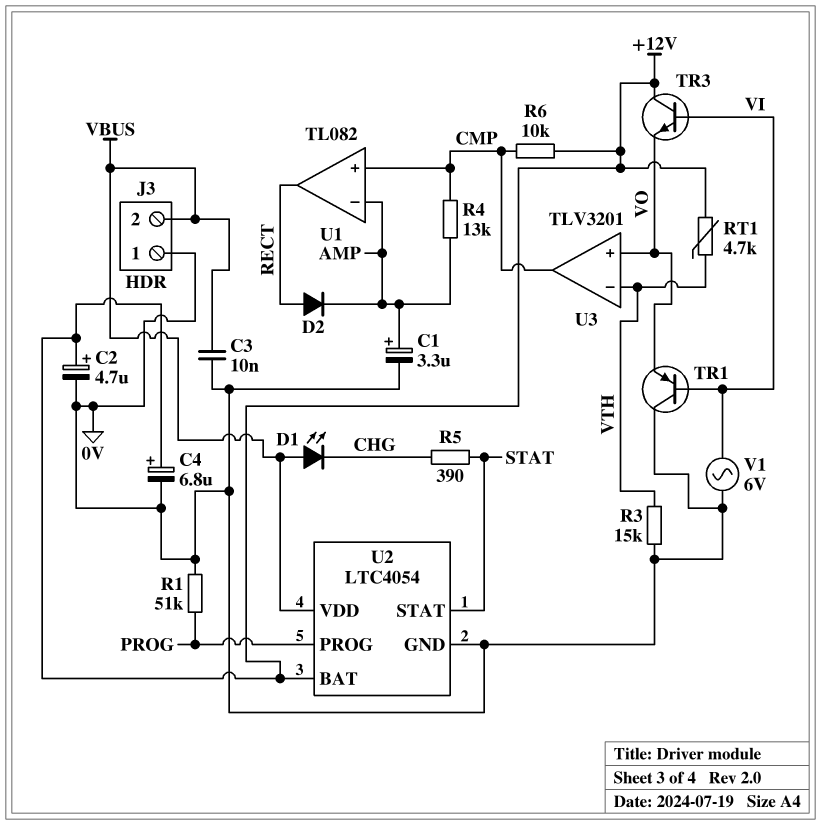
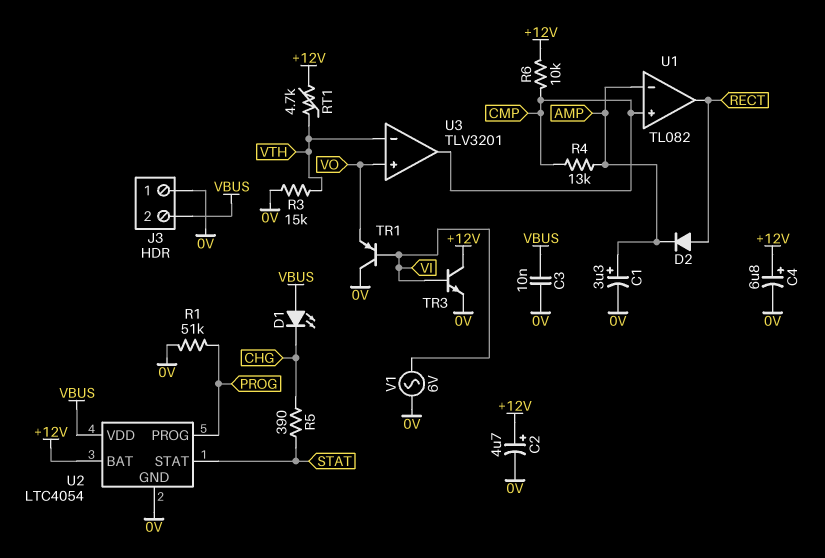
TR3: NPN (B VI, C +12V, E VO) -> NPN (B VI, C +12V, E 0V)

